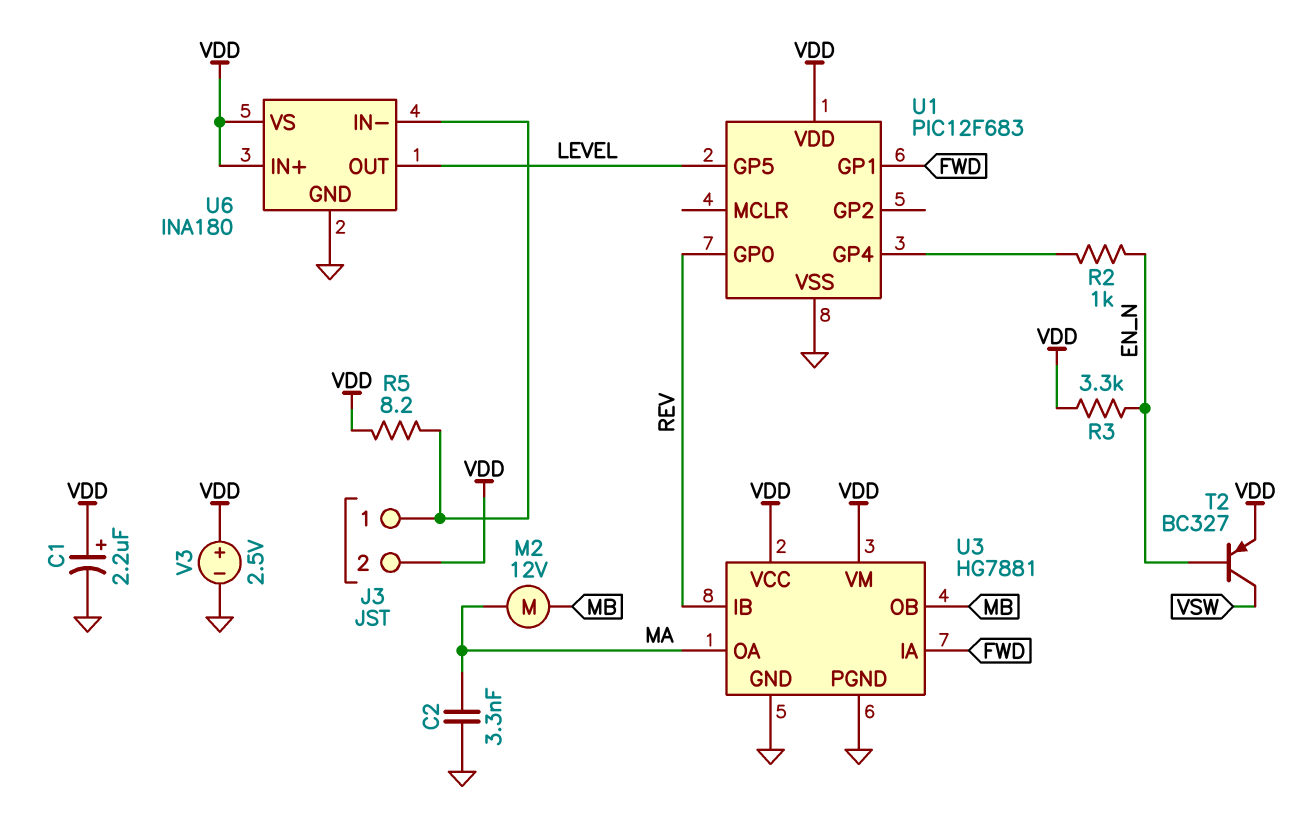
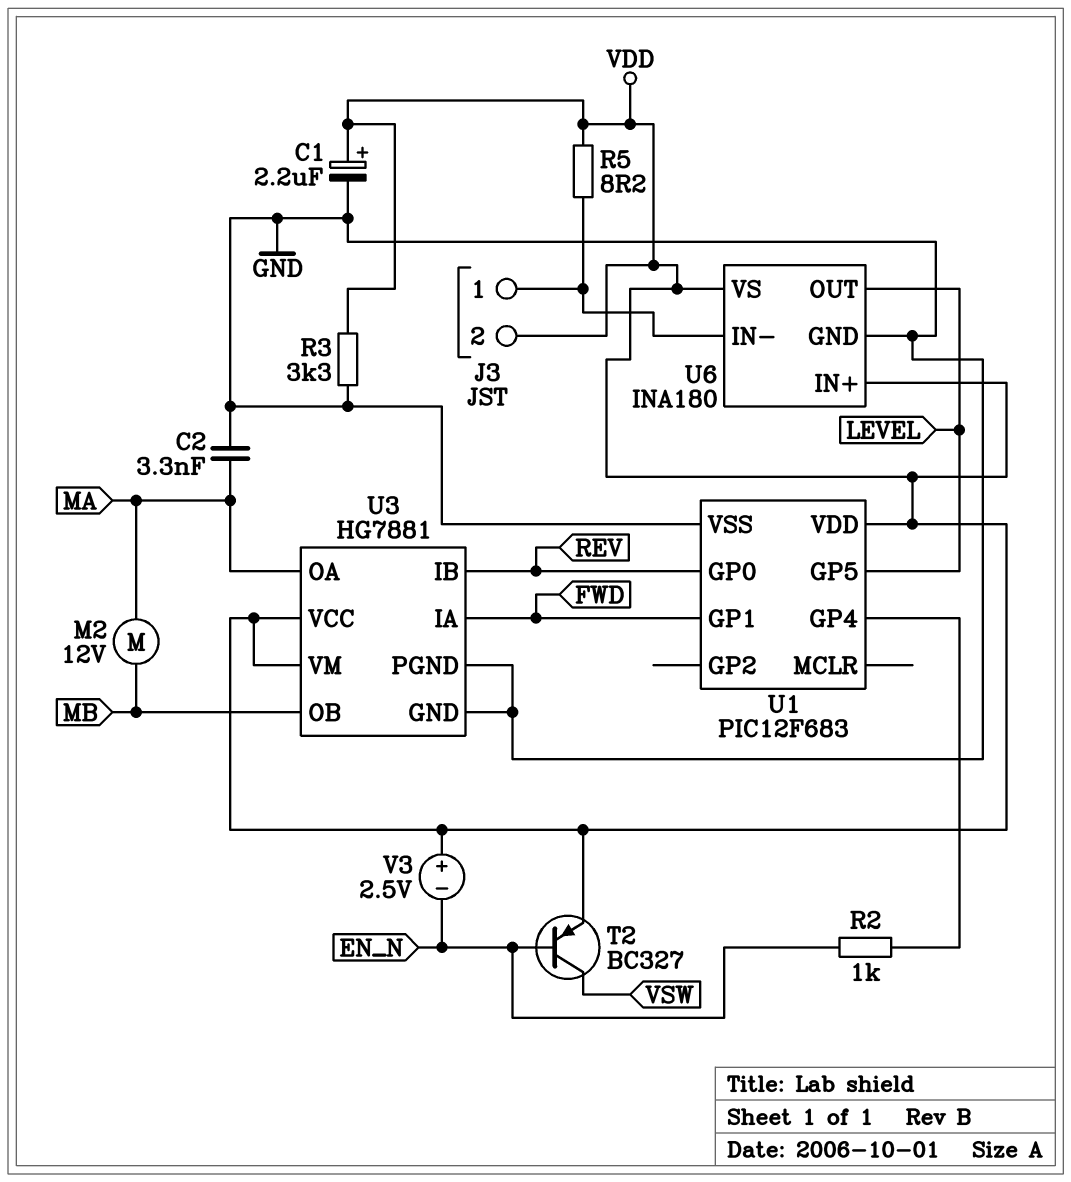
R3: 3.3k (EN_N, VDD) -> 3.3k (GND, VDD)
V3: 2.5V (plus VDD, minus GND) -> 2.5V (plus VDD, minus EN_N)

